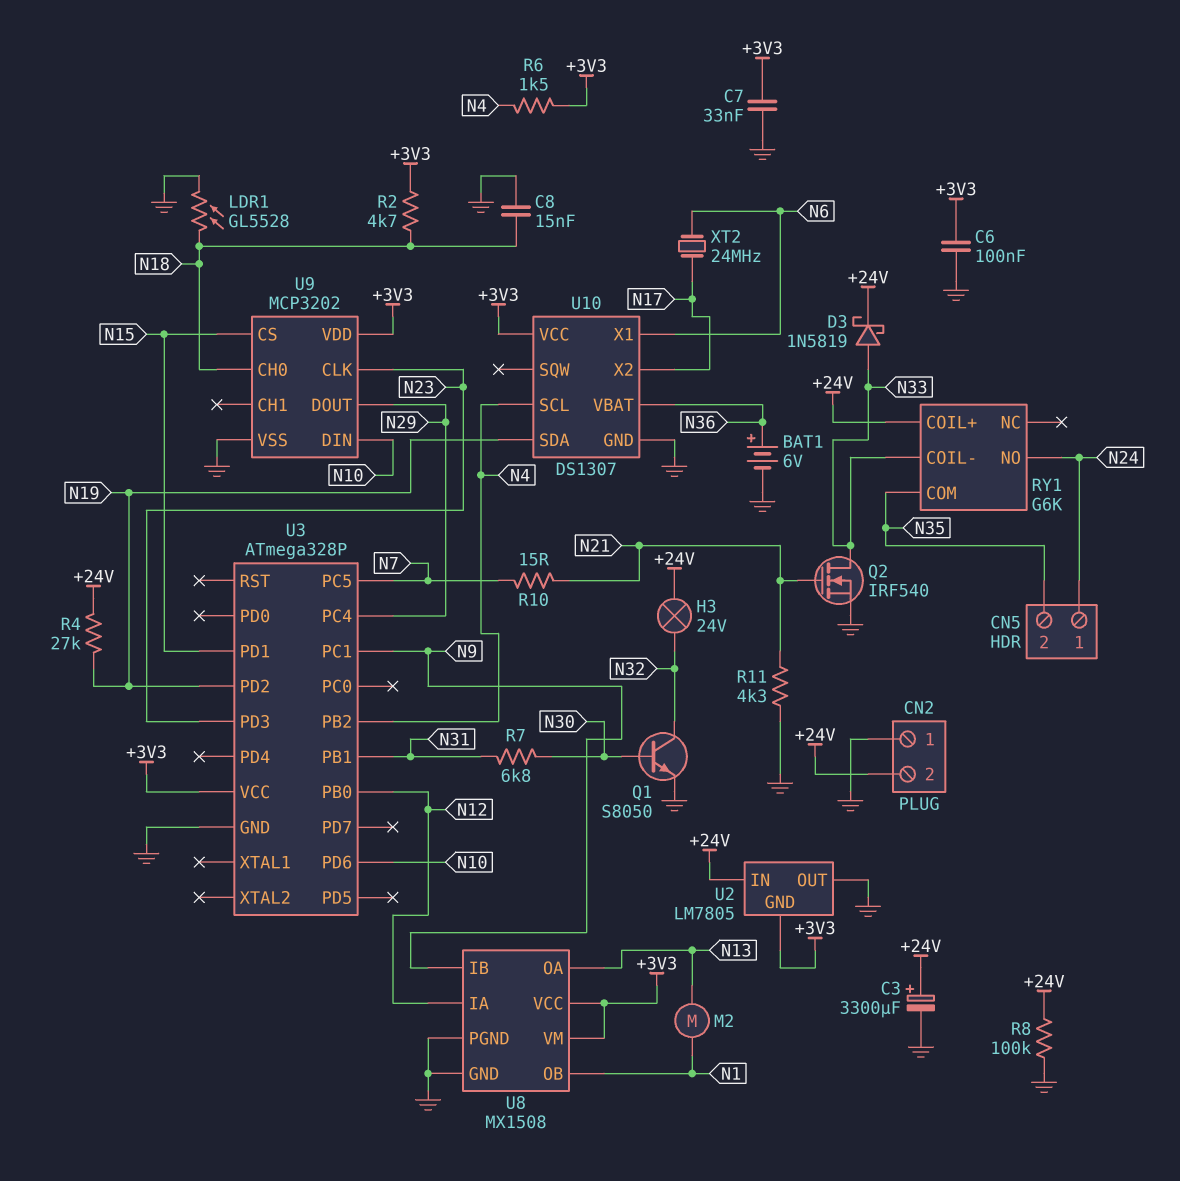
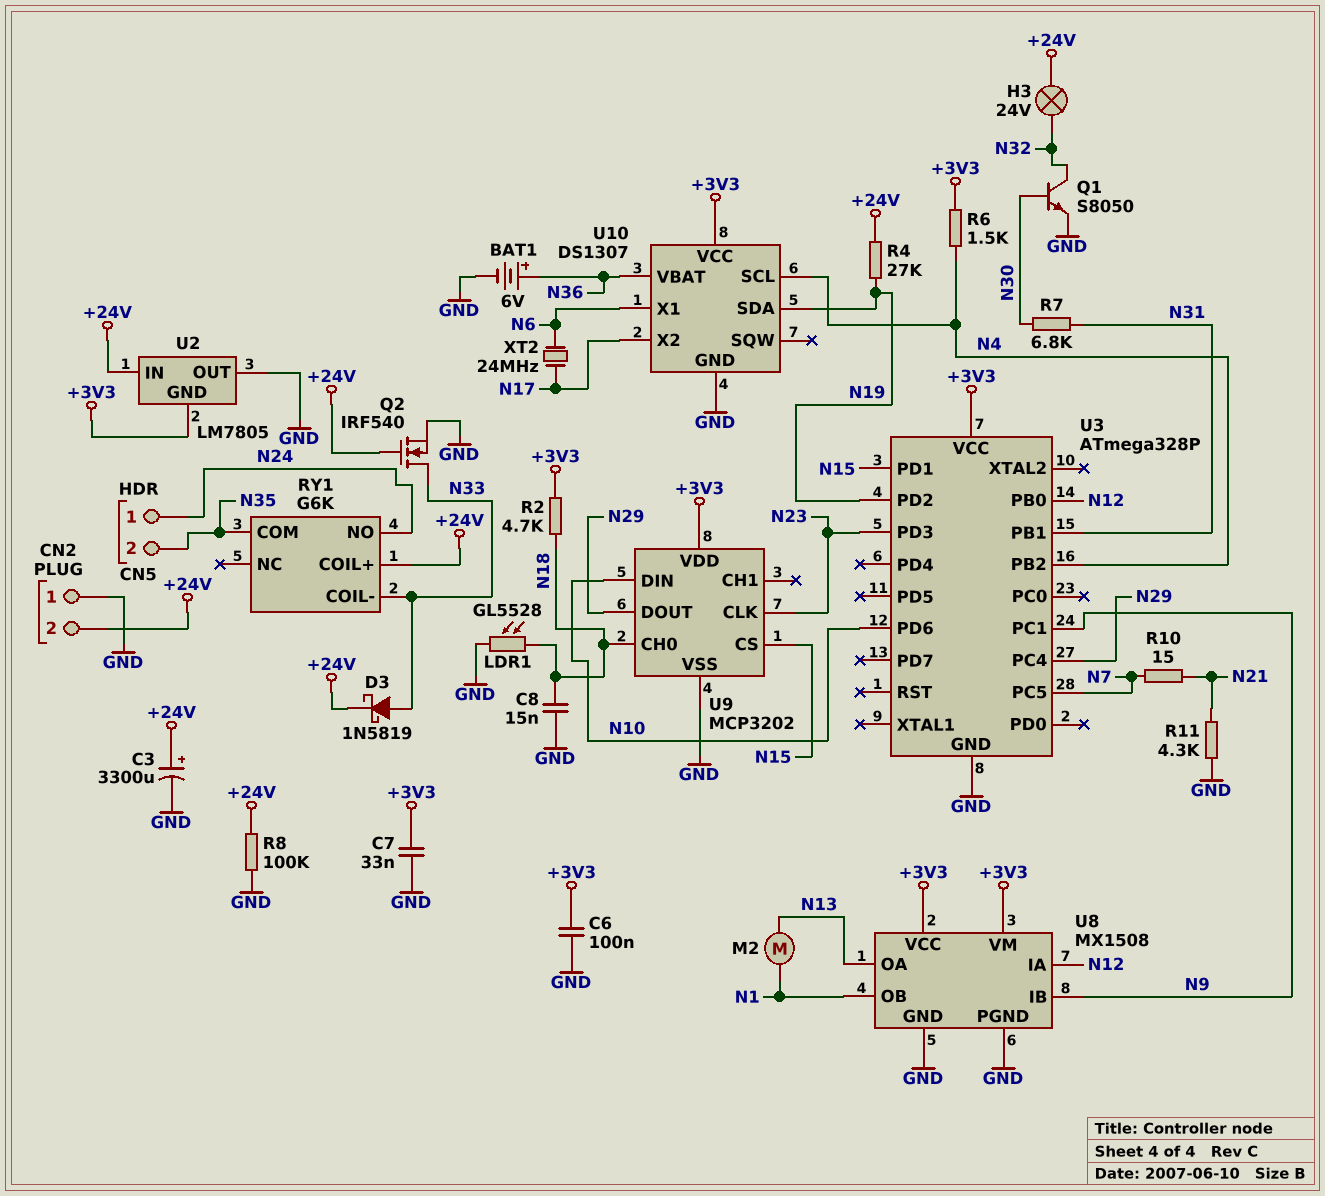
Q2: NMOS IRF540 (G N21, D N33, S GND) -> NMOS IRF540 (G +24V, D N33, S GND)

